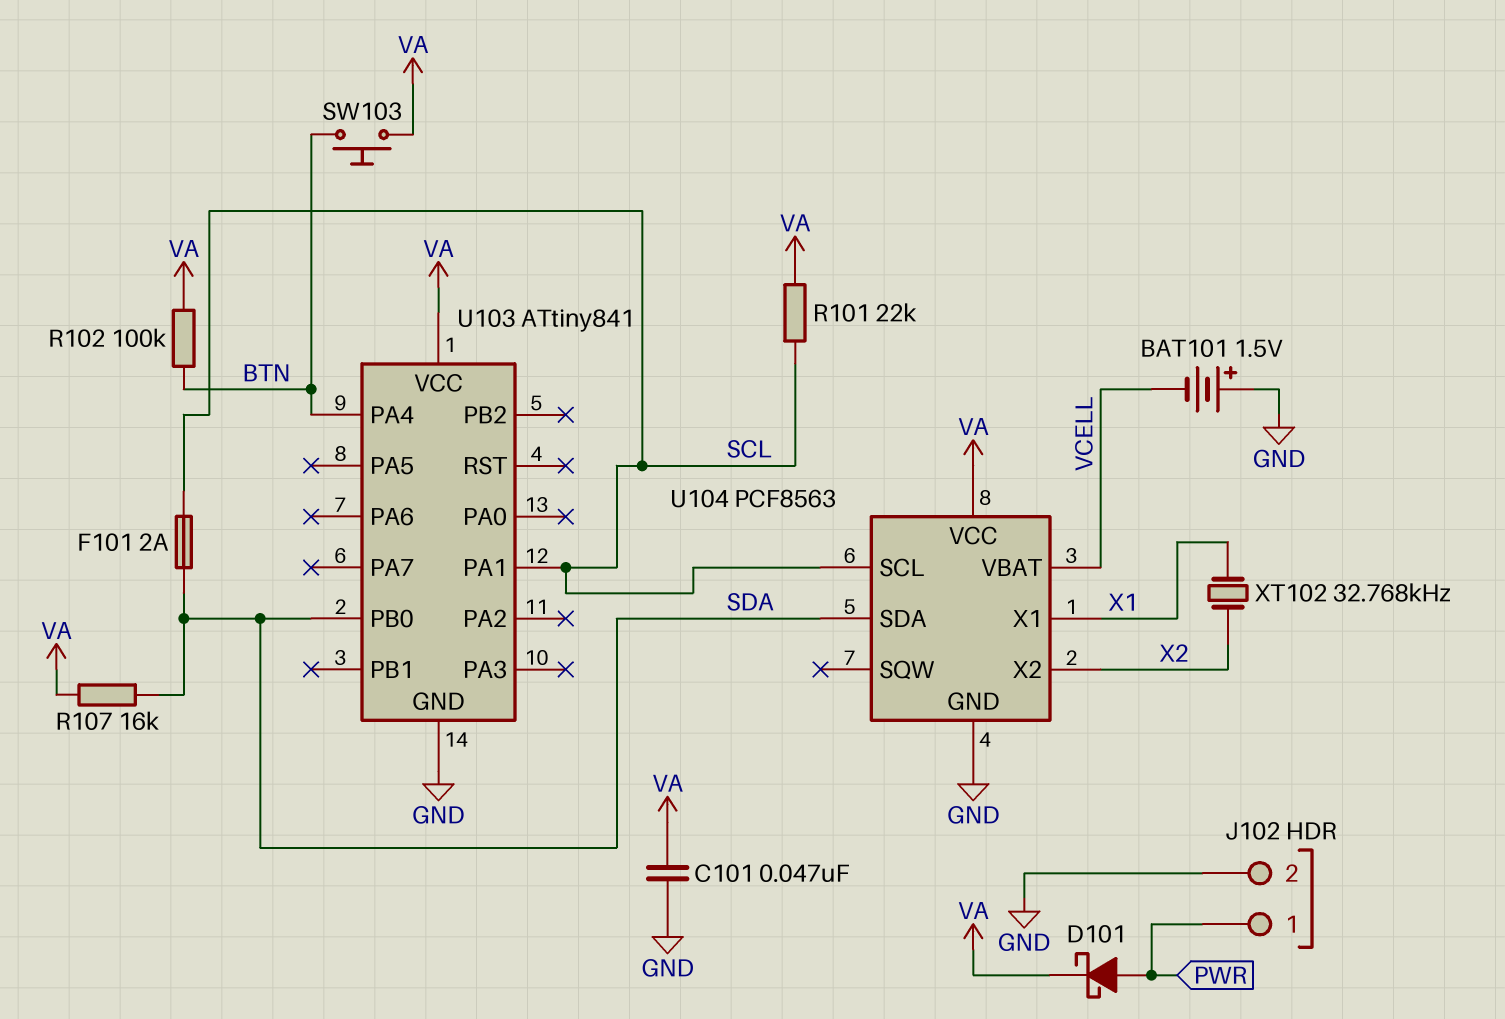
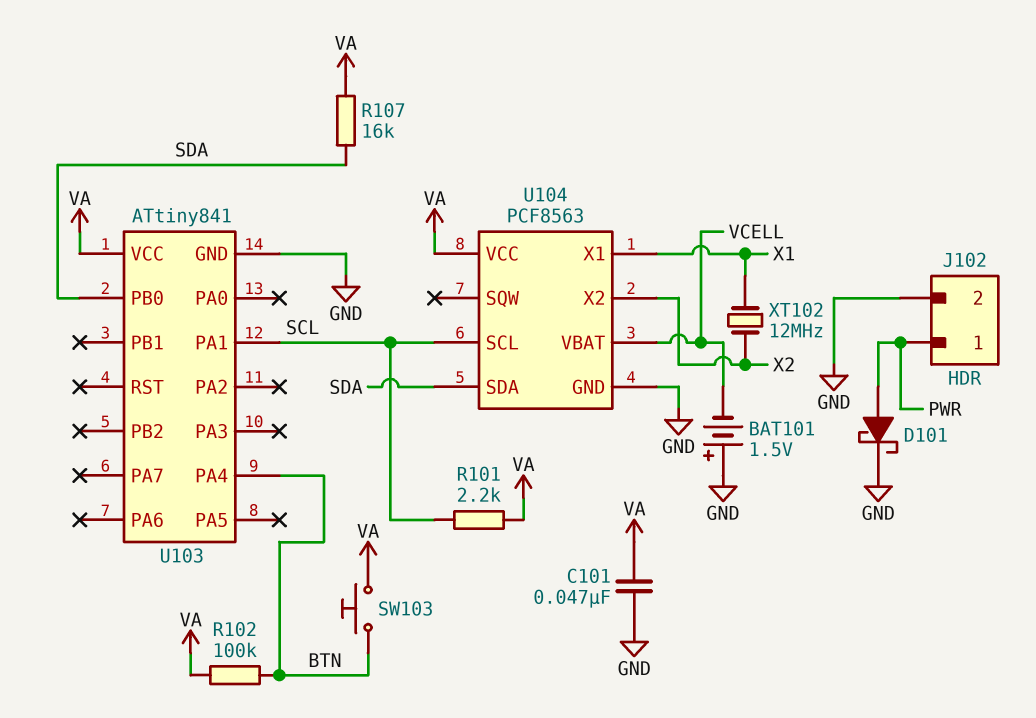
D101: schottky (A PWR, K VA) -> schottky (A PWR, K GND)
F101: 2A (SCL, SDA) -> none
R101: 22k (SCL, VA) -> 2.2k (SCL, VA)
XT102: 32.768kHz (X1, X2) -> 12MHz (X1, X2)

